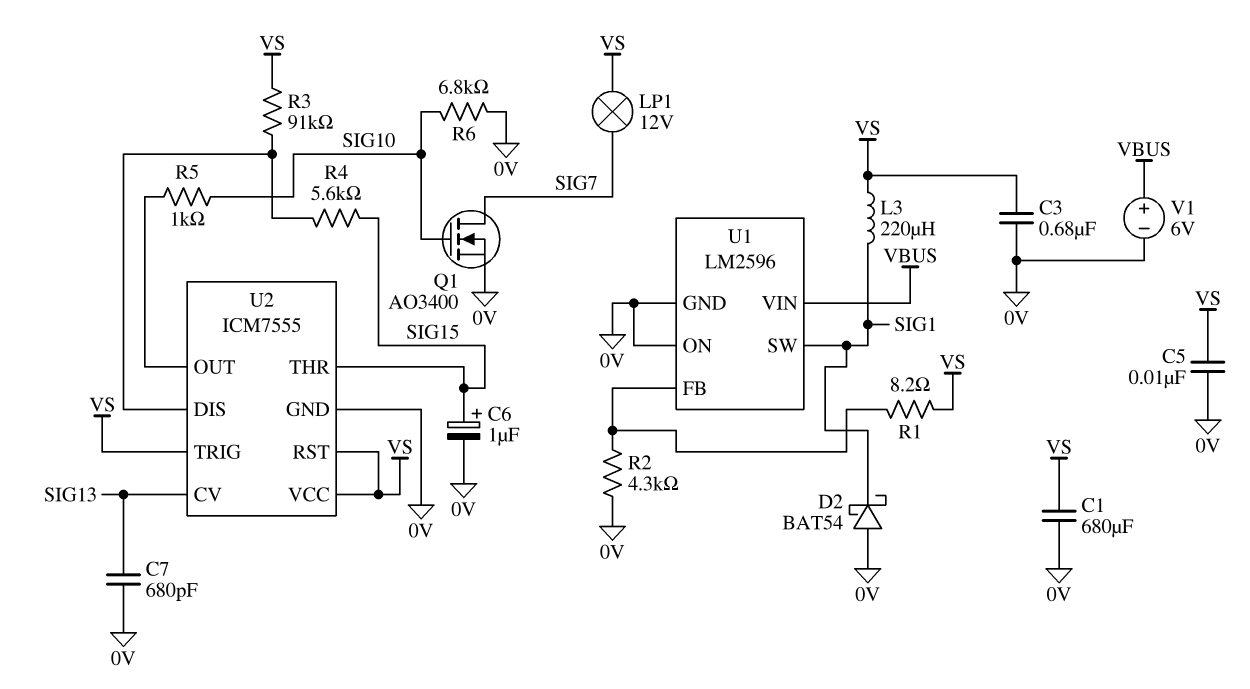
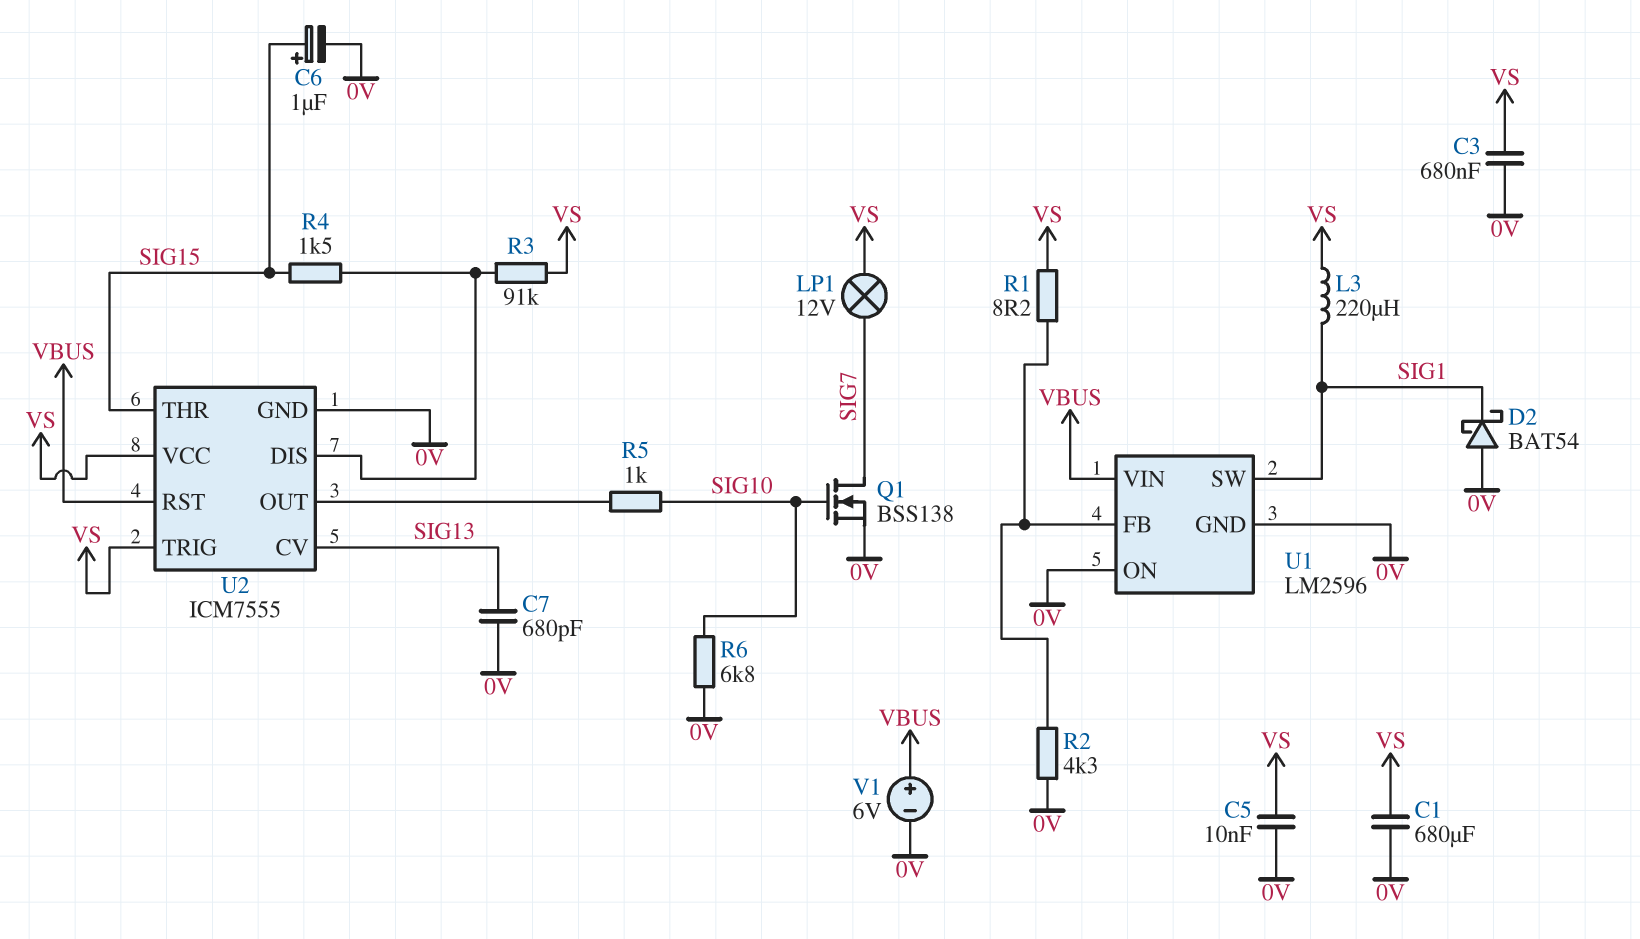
Q1: NMOS AO3400 (G SIG10, D SIG7, S 0V) -> NMOS BSS138 (G SIG10, D SIG7, S 0V)
R4: 5.6k (SIG15, U2/DIS) -> 1.5k (SIG15, U2/DIS)
U2 pin RST: VS -> VBUS

